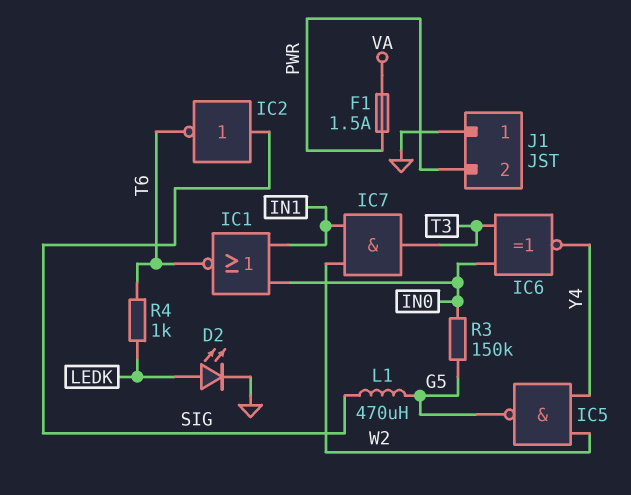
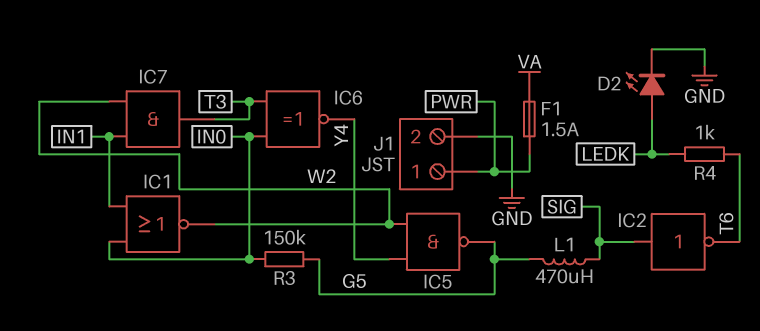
IC1: NOR (in IN0, in IN1, out T6) -> NOR (in IN0, in IN1, out W2)
J1 pin 1: GND -> PWR
J1 pin 2: PWR -> GND

